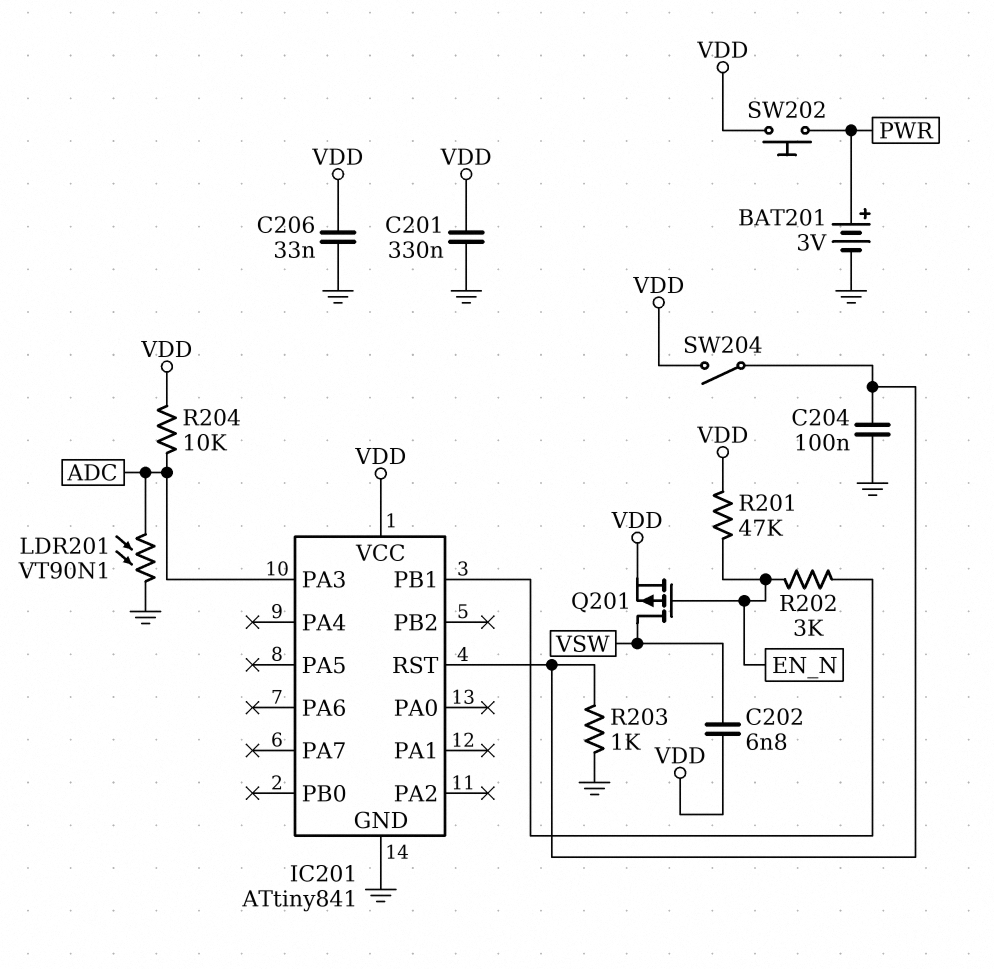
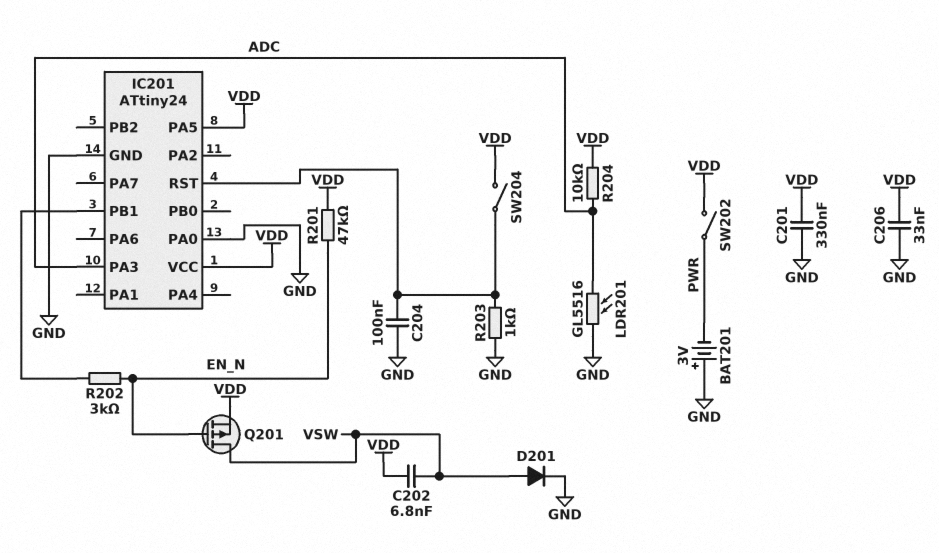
BAT201: 3V (plus PWR, minus GND) -> 3V (plus GND, minus PWR)
D201: none -> diode (A VSW, K GND)
IC201: ATtiny841 -> ATtiny24
IC201 pin PA0: none -> GND
IC201 pin PA5: none -> VDD
LDR201: VT90N1 (ADC, GND) -> GL5516 (ADC, GND)
SW202: button (PWR, VDD) -> switch (PWR, VDD)

